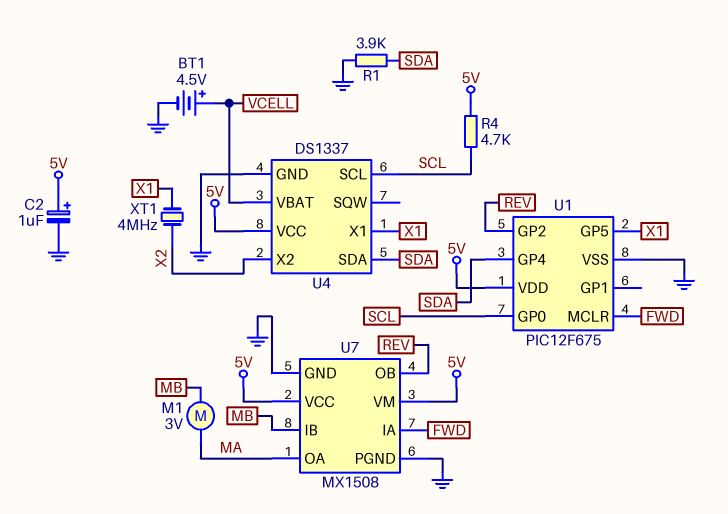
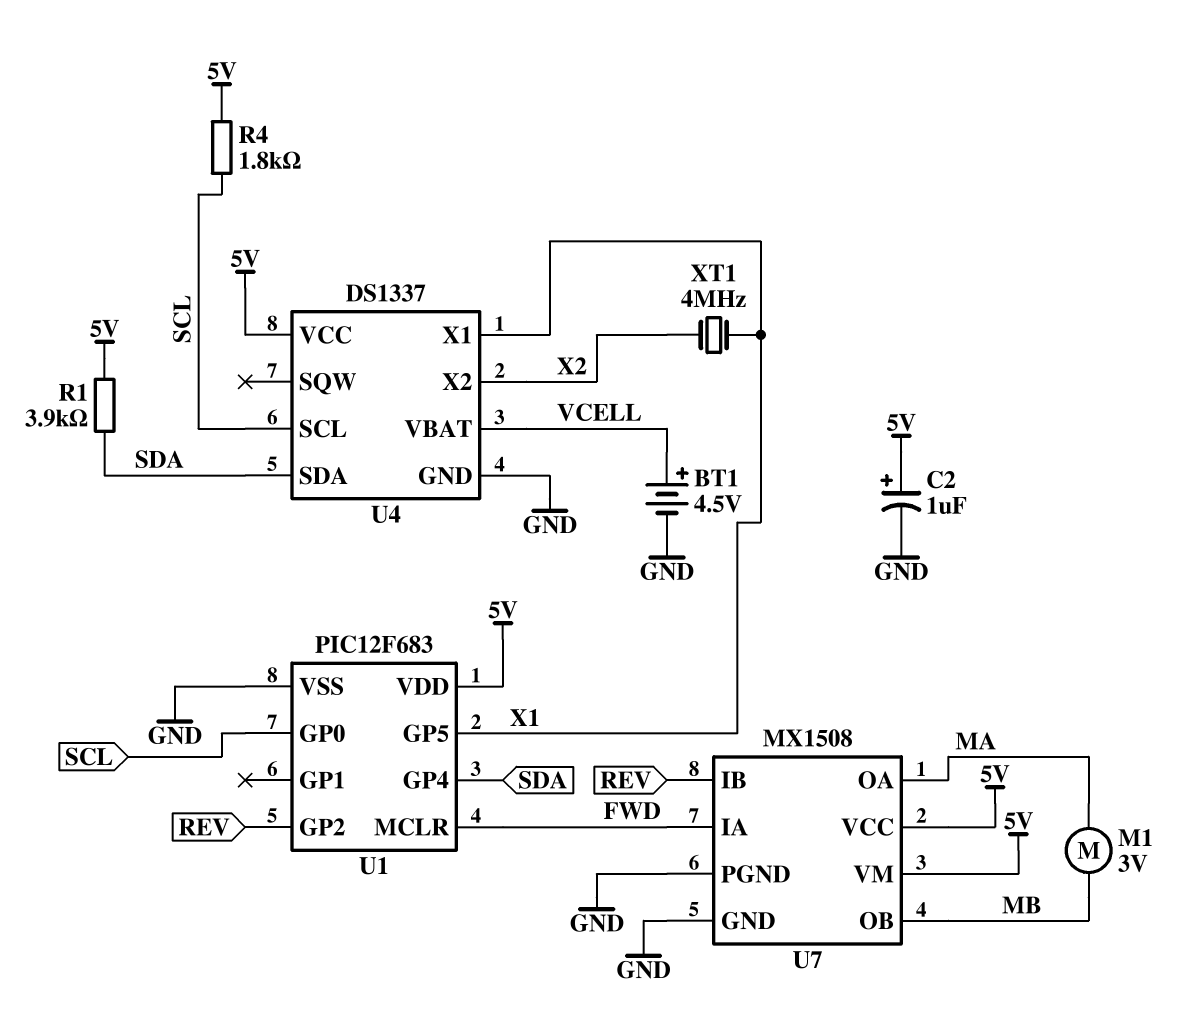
R1: 3.9k (GND, SDA) -> 3.9k (5V, SDA)
R4: 4.7k (5V, SCL) -> 1.8k (5V, SCL)
U1: PIC12F675 -> PIC12F683
U7 pin IB: MB -> REV
U7 pin OB: REV -> MB

